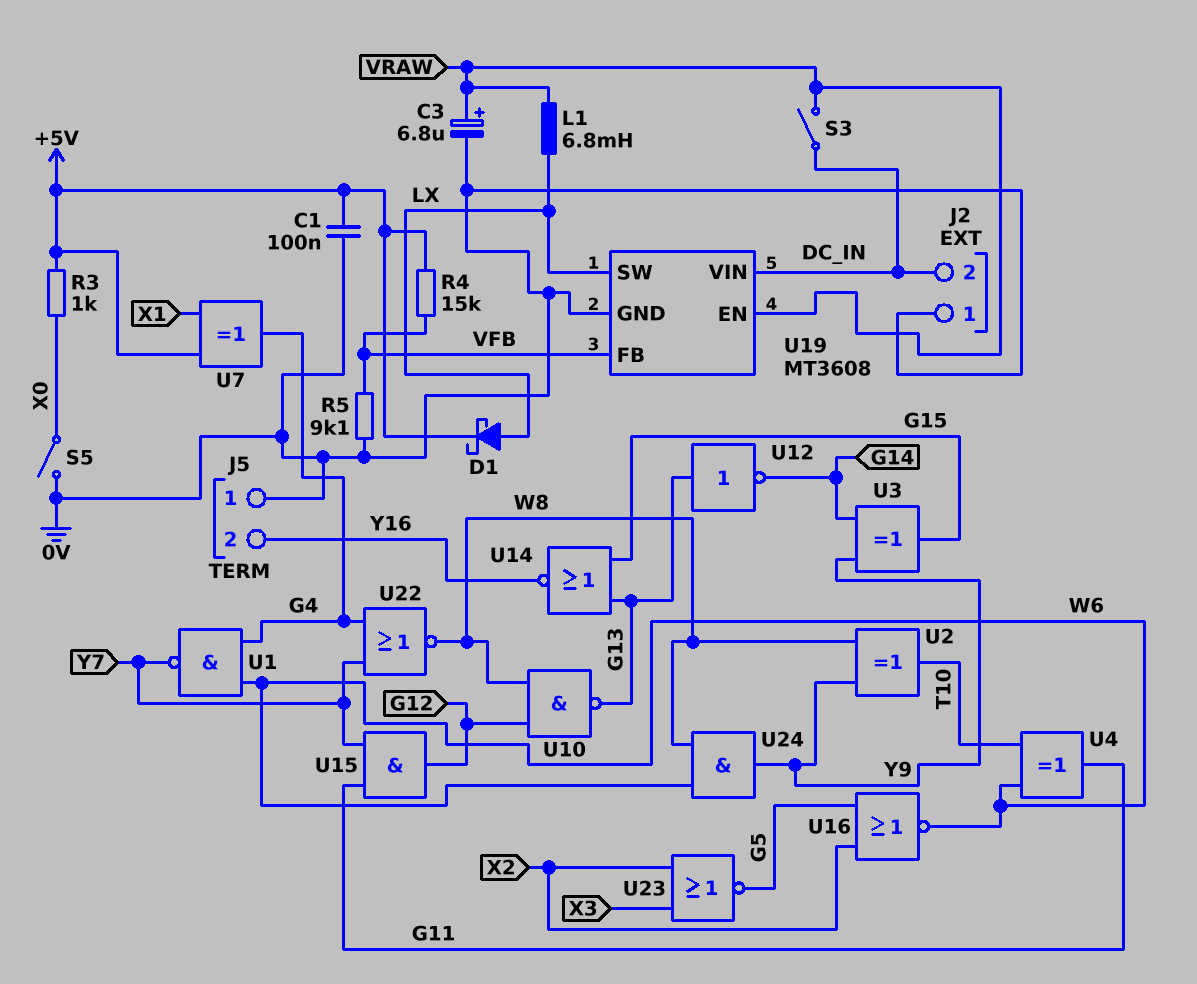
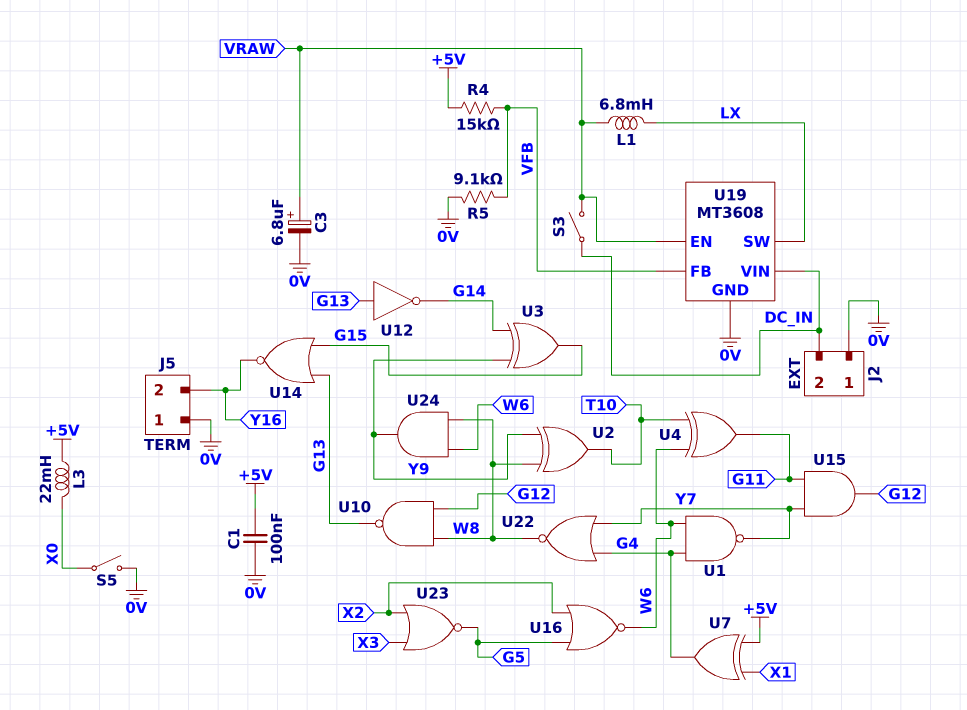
D1: schottky (A LX, K +5V) -> none
L3: none -> 22mH (+5V, X0)
R3: 1k (+5V, X0) -> none

